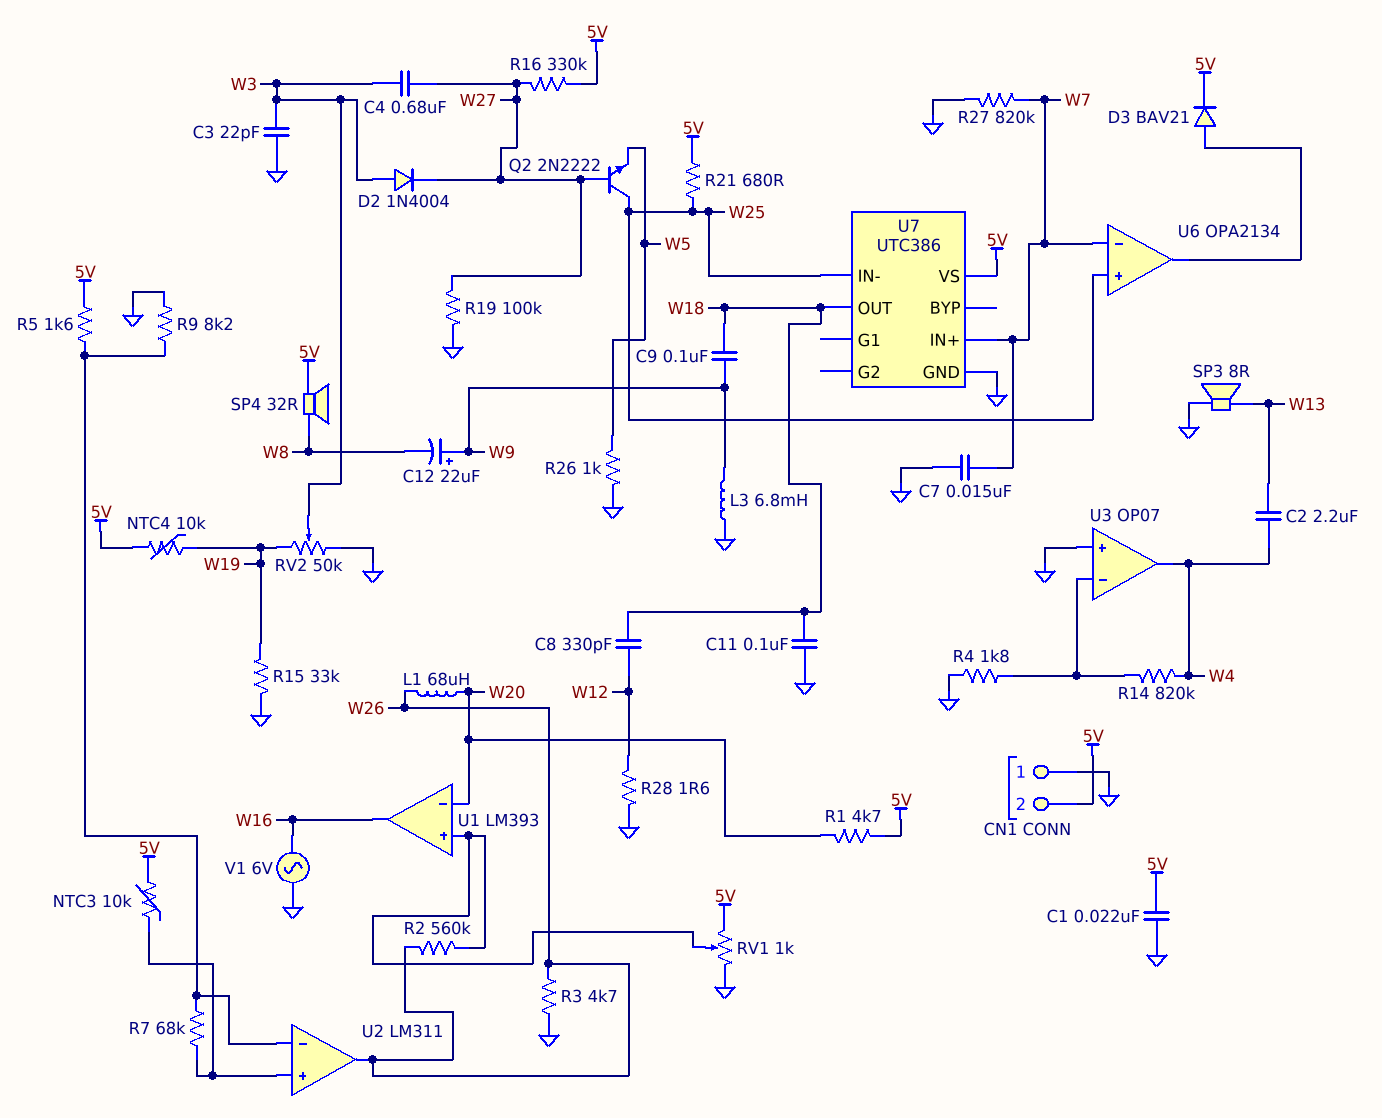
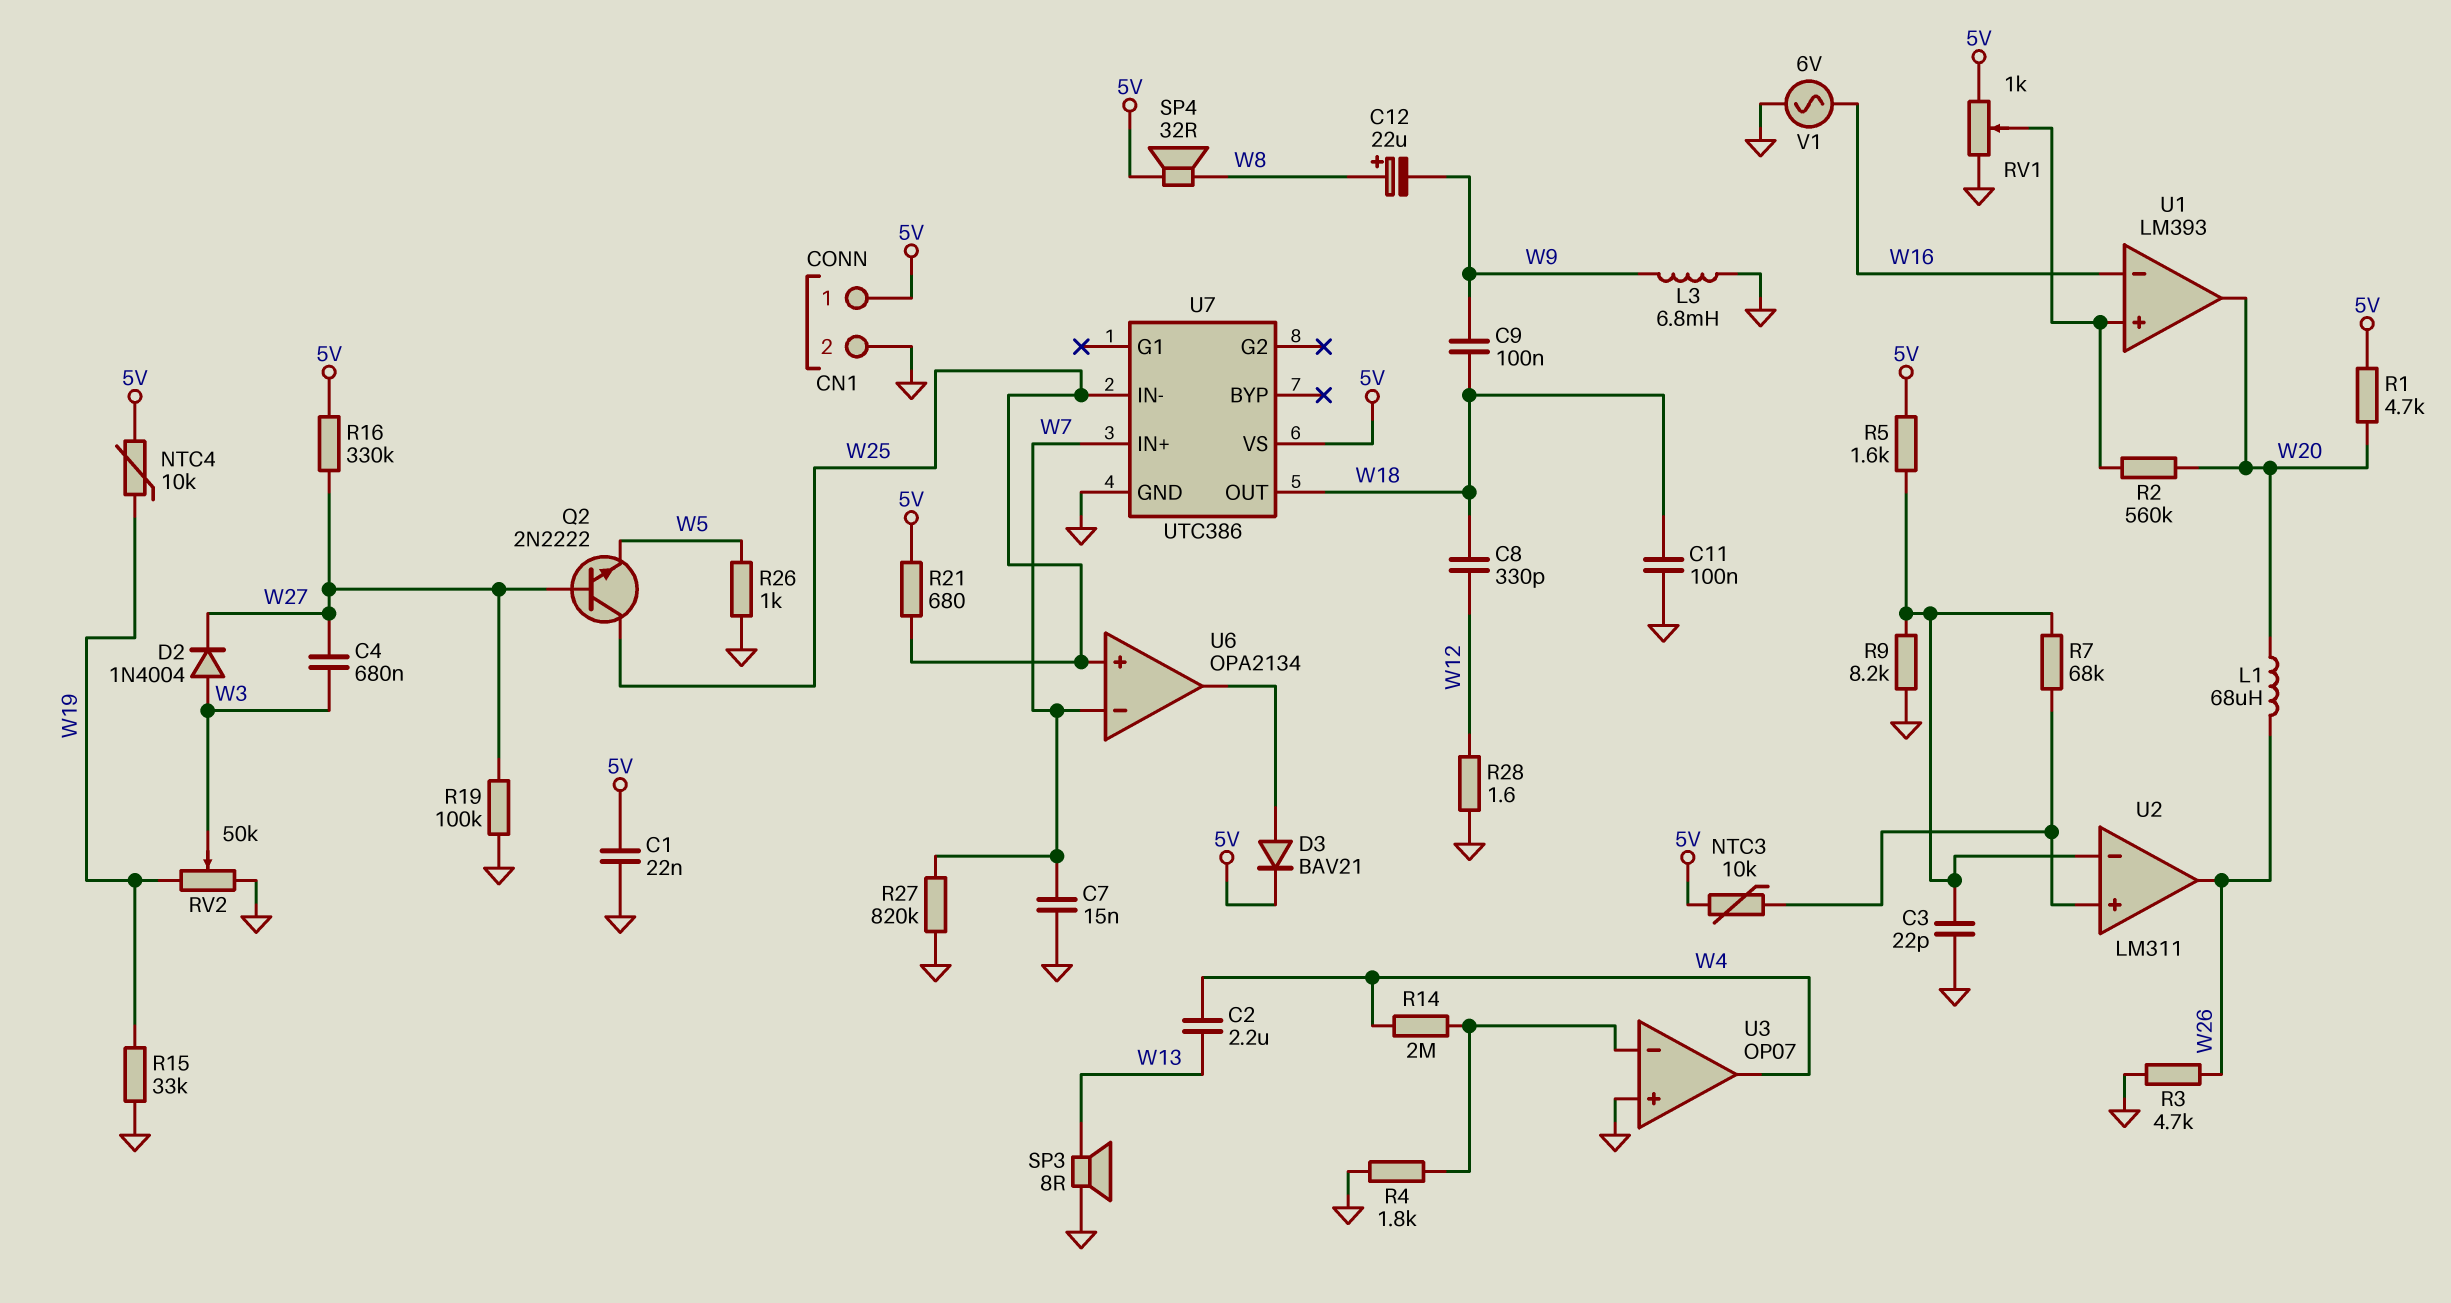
C3: 22pF (GND, W3) -> 22pF (GND, U2/in-)
C12: 22uF (plus W9, minus W8) -> 22uF (plus W8, minus W9)
CN1 pin 1: GND -> 5V
CN1 pin 2: 5V -> GND
R2: 560k (U1/in+, W26) -> 560k (U1/in+, W20)
R14: 820k (U3/in-, W4) -> 2M (U3/in-, W4)
U1 pin in-: W20 -> W16
U1 pin out: W16 -> W20

